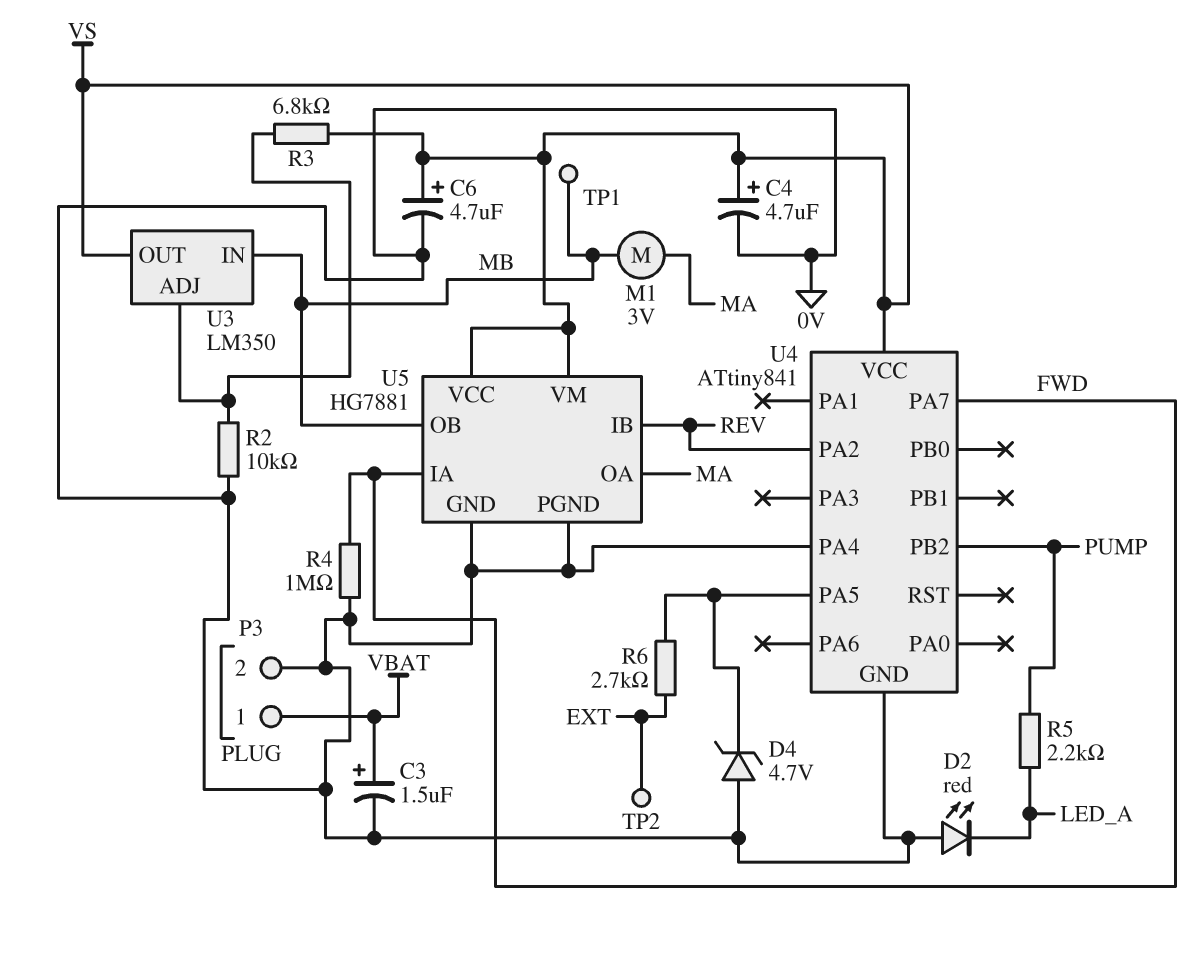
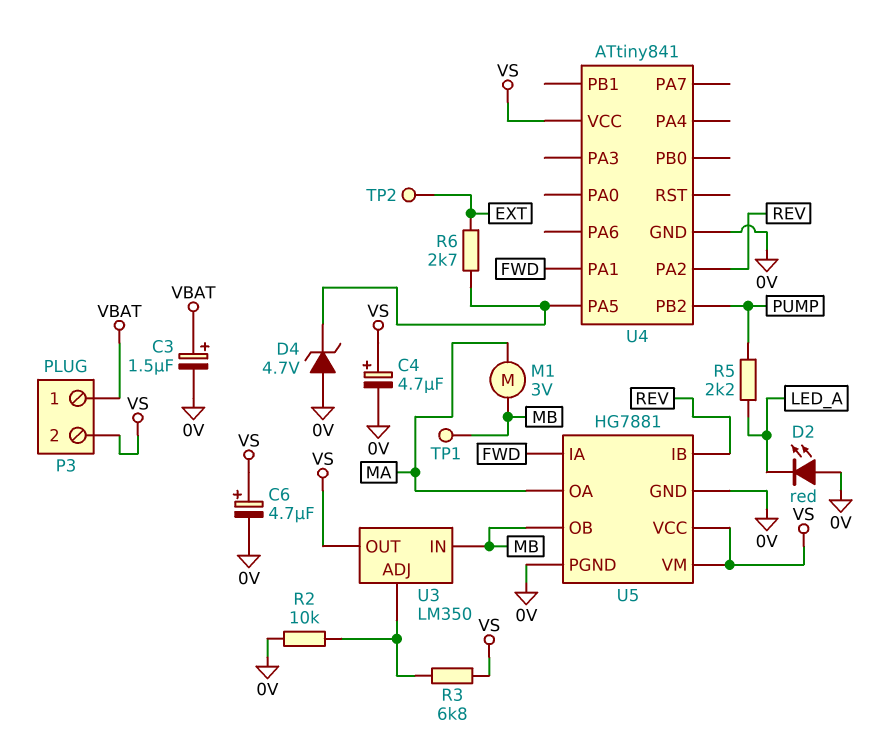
P3 pin 2: 0V -> VS
R4: 1M (0V, FWD) -> none
U4 pin PA1: none -> FWD
U4 pin PA4: 0V -> none
U4 pin PA7: FWD -> none

